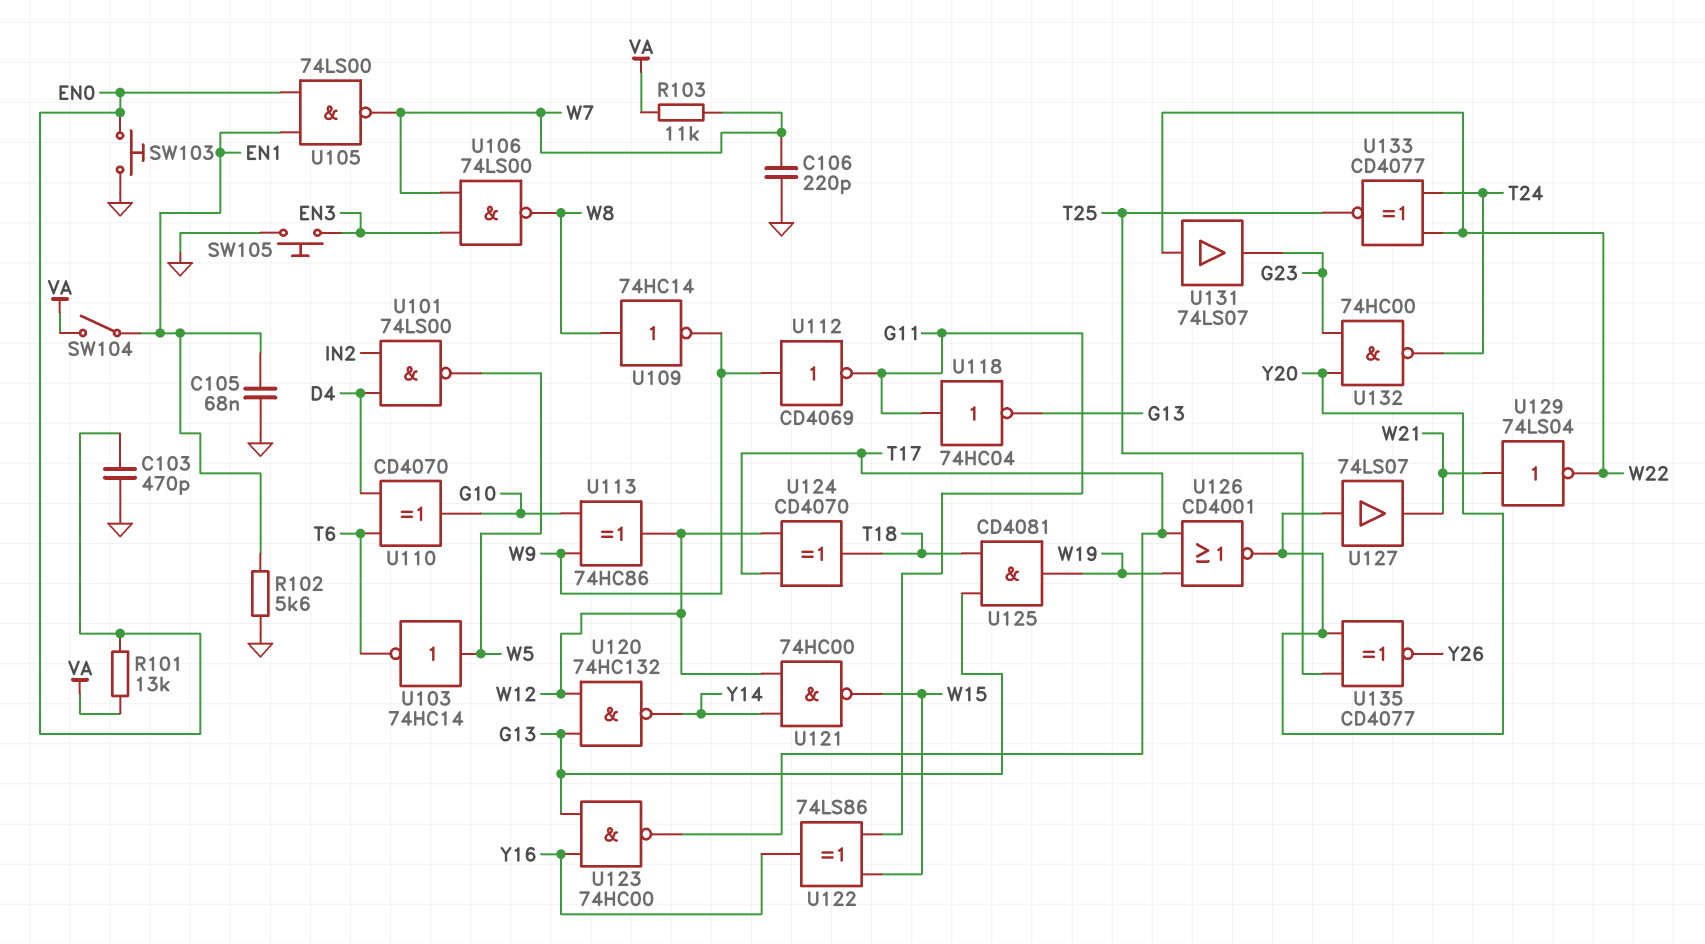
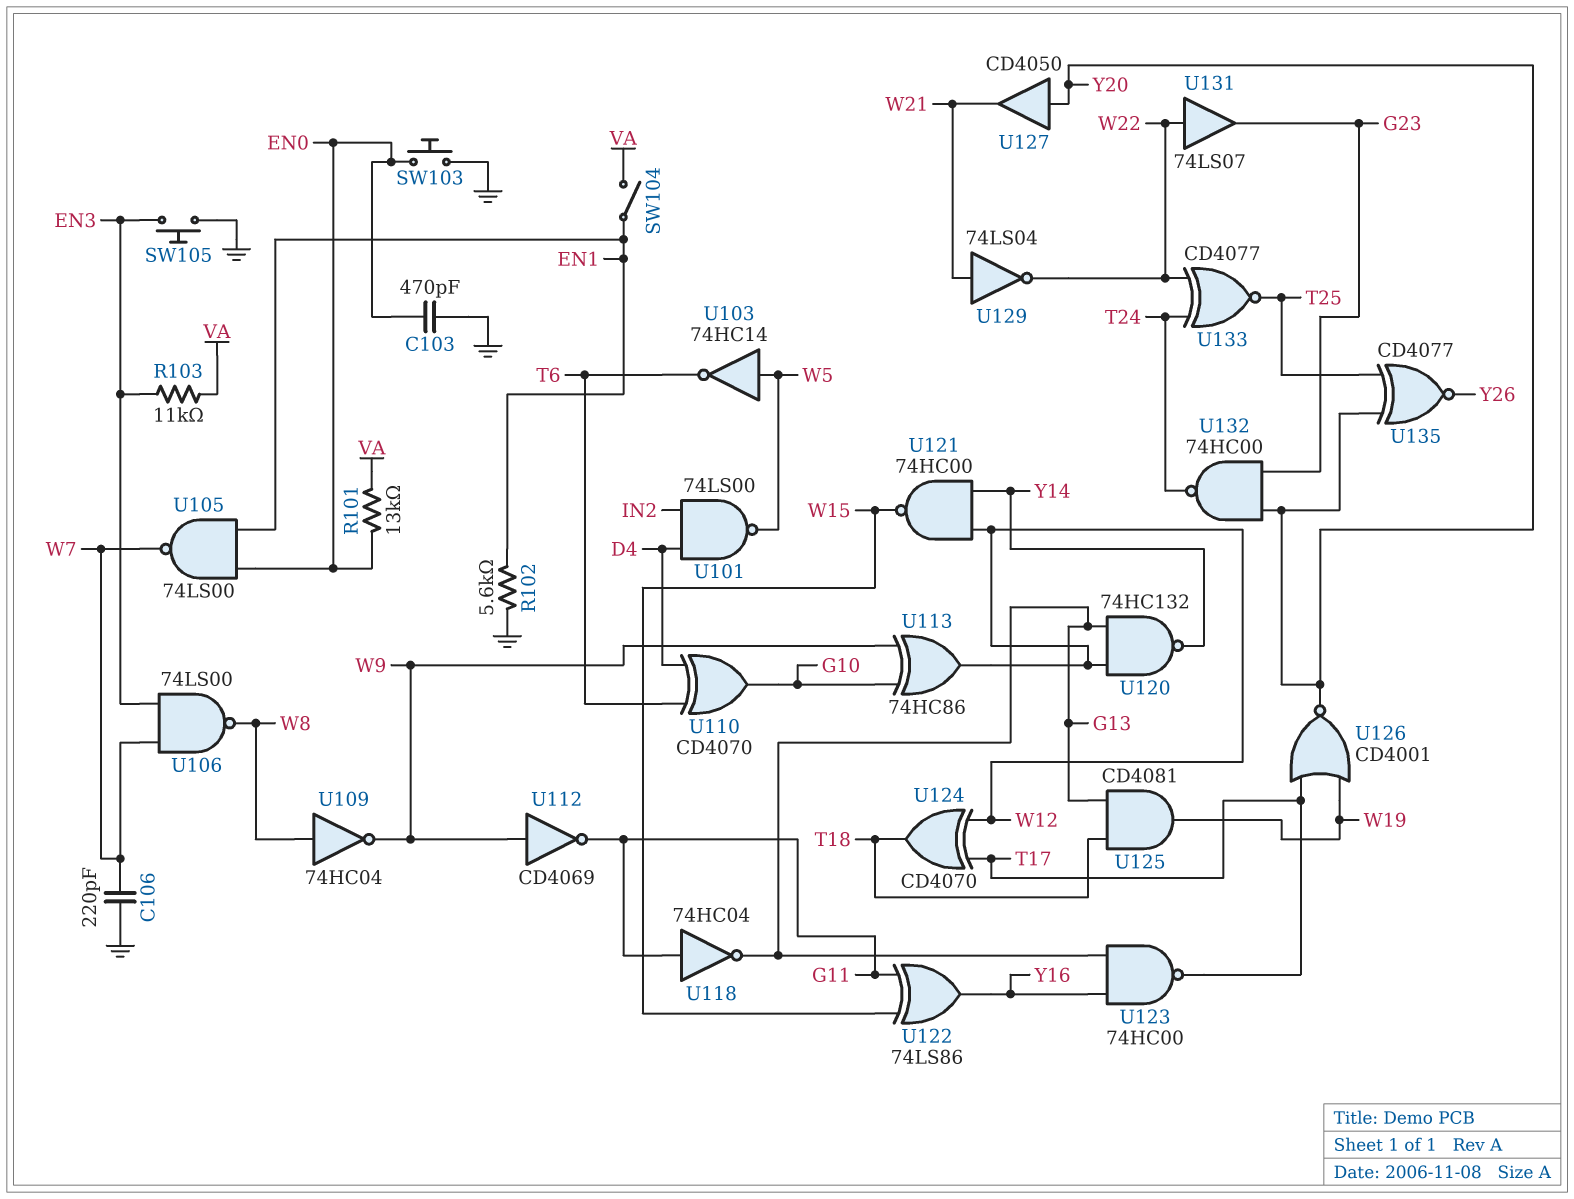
C105: 68nF (EN1, GND) -> none
R103: 11k (VA, W7) -> 11k (EN3, VA)
U109: NOT 74HC14 (in W8, out W9) -> NOT 74HC04 (in W8, out W9)
U127: buffer 74LS07 (in Y20, out W21) -> buffer CD4050 (in Y20, out W21)

